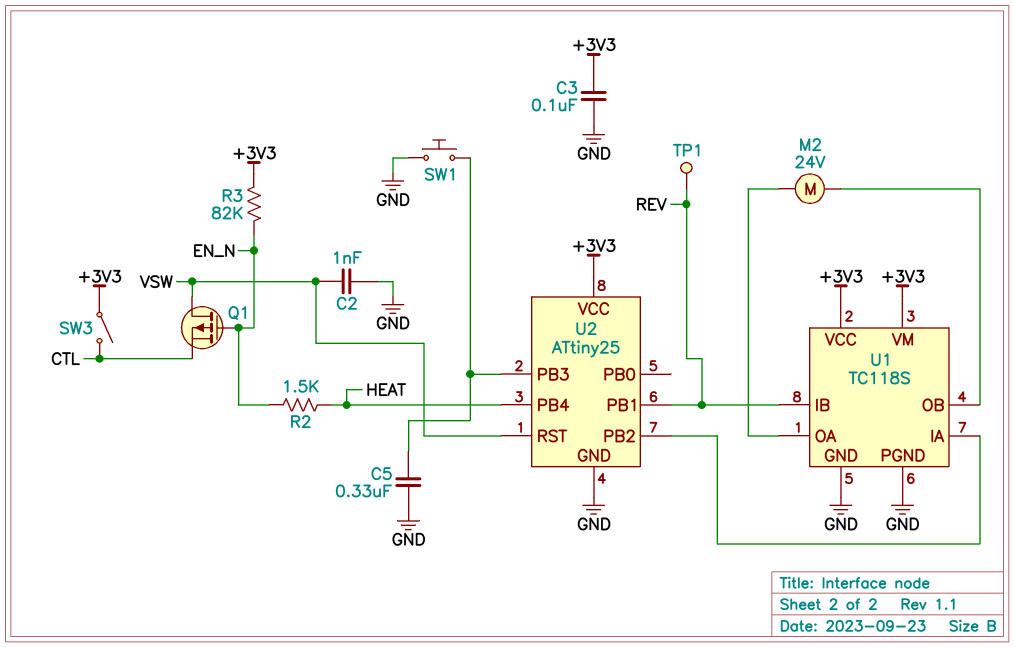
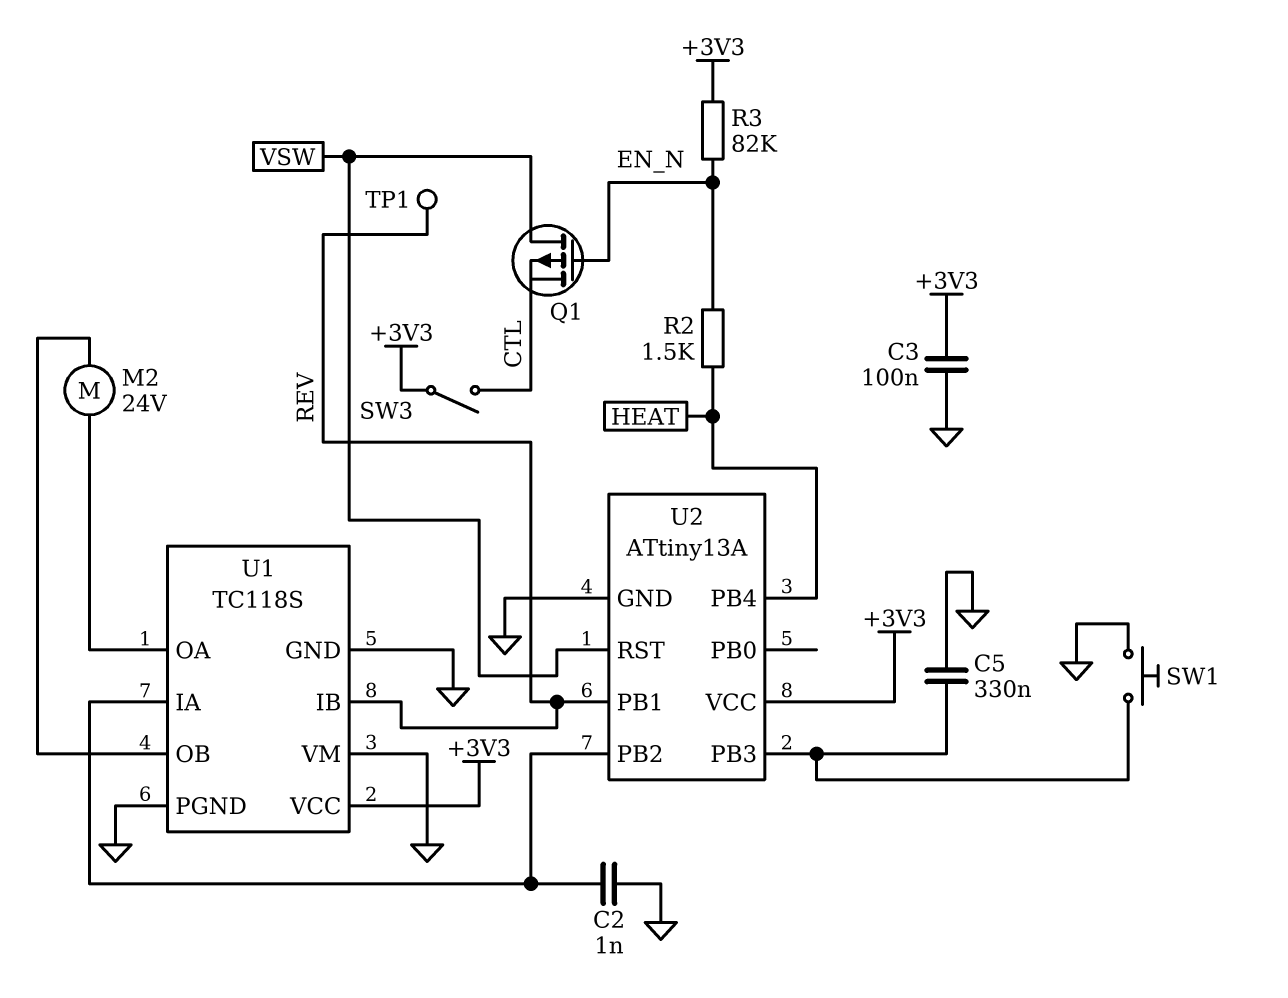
C2: 1nF (GND, VSW) -> 1nF (GND, U1/IA)
U1 pin VM: +3V3 -> GND
U2: ATtiny25 -> ATtiny13A

